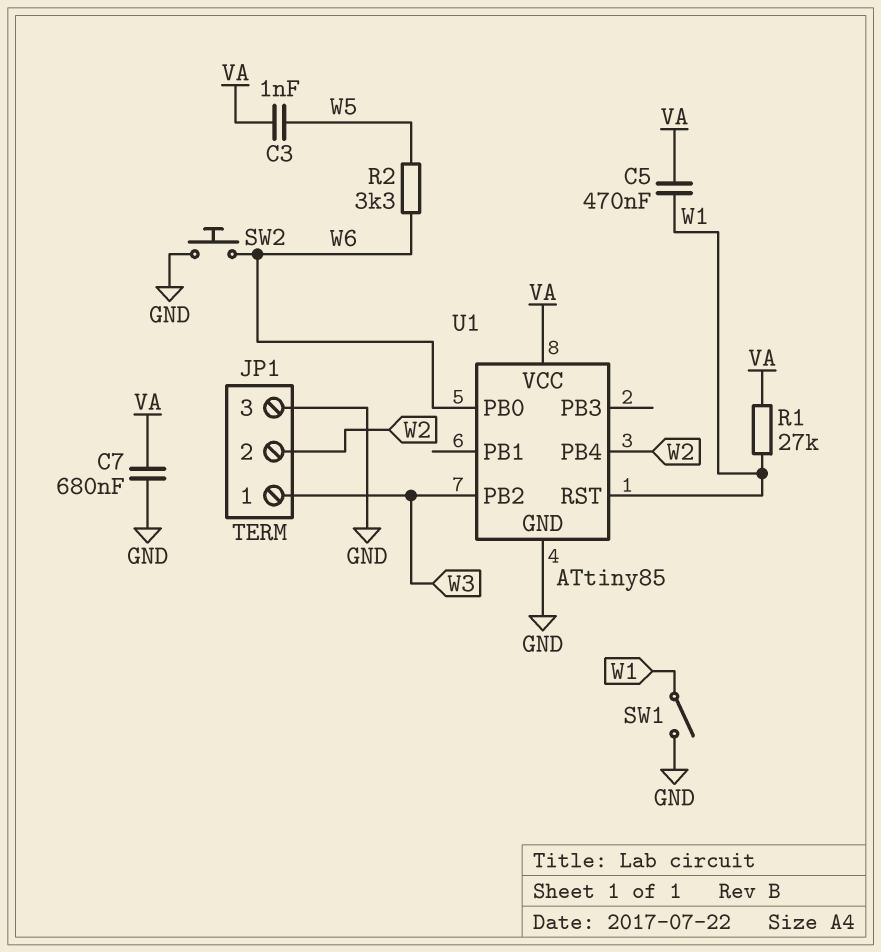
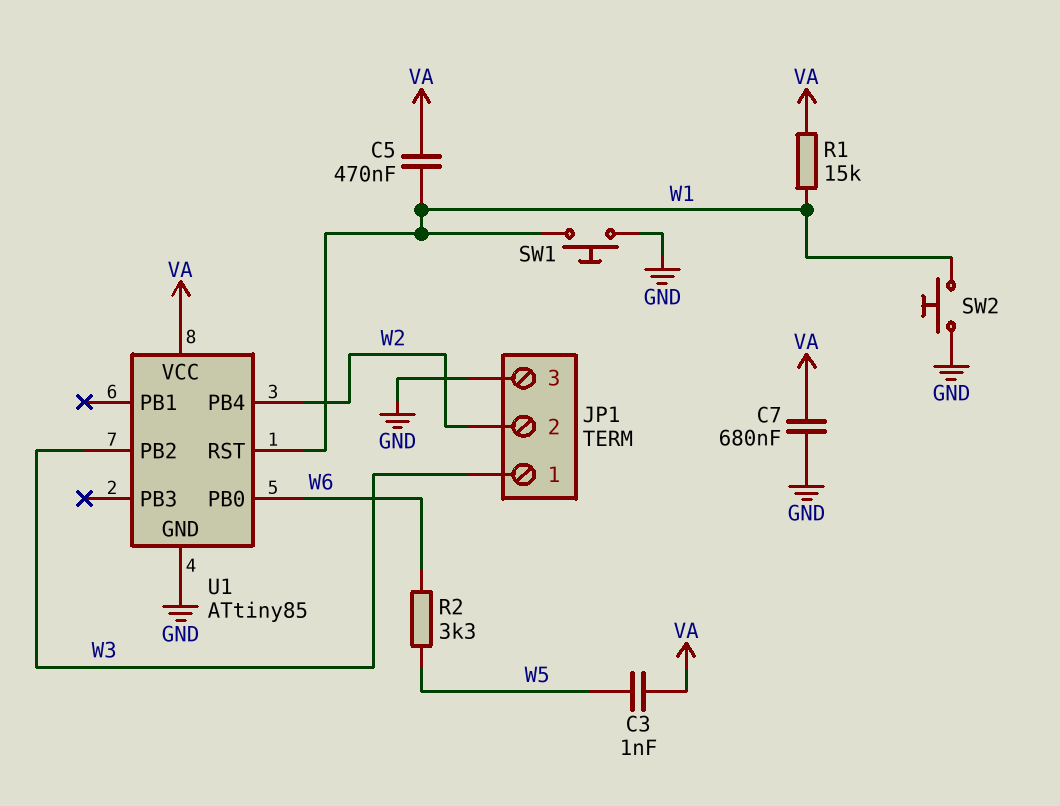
R1: 27k (VA, W1) -> 15k (VA, W1)
SW1: switch (GND, W1) -> button (GND, W1)
SW2: button (GND, W6) -> button (GND, W1)

